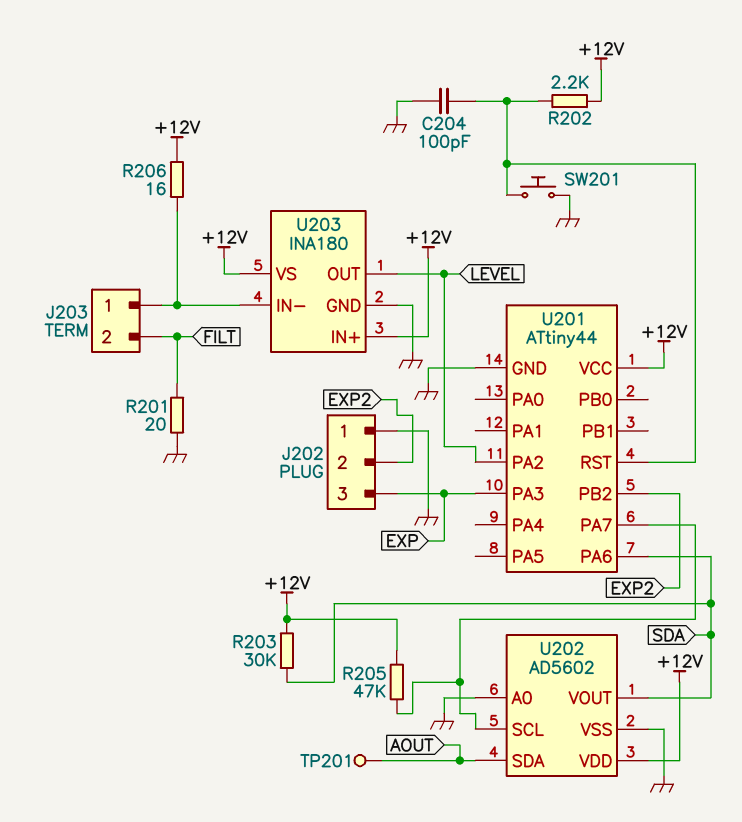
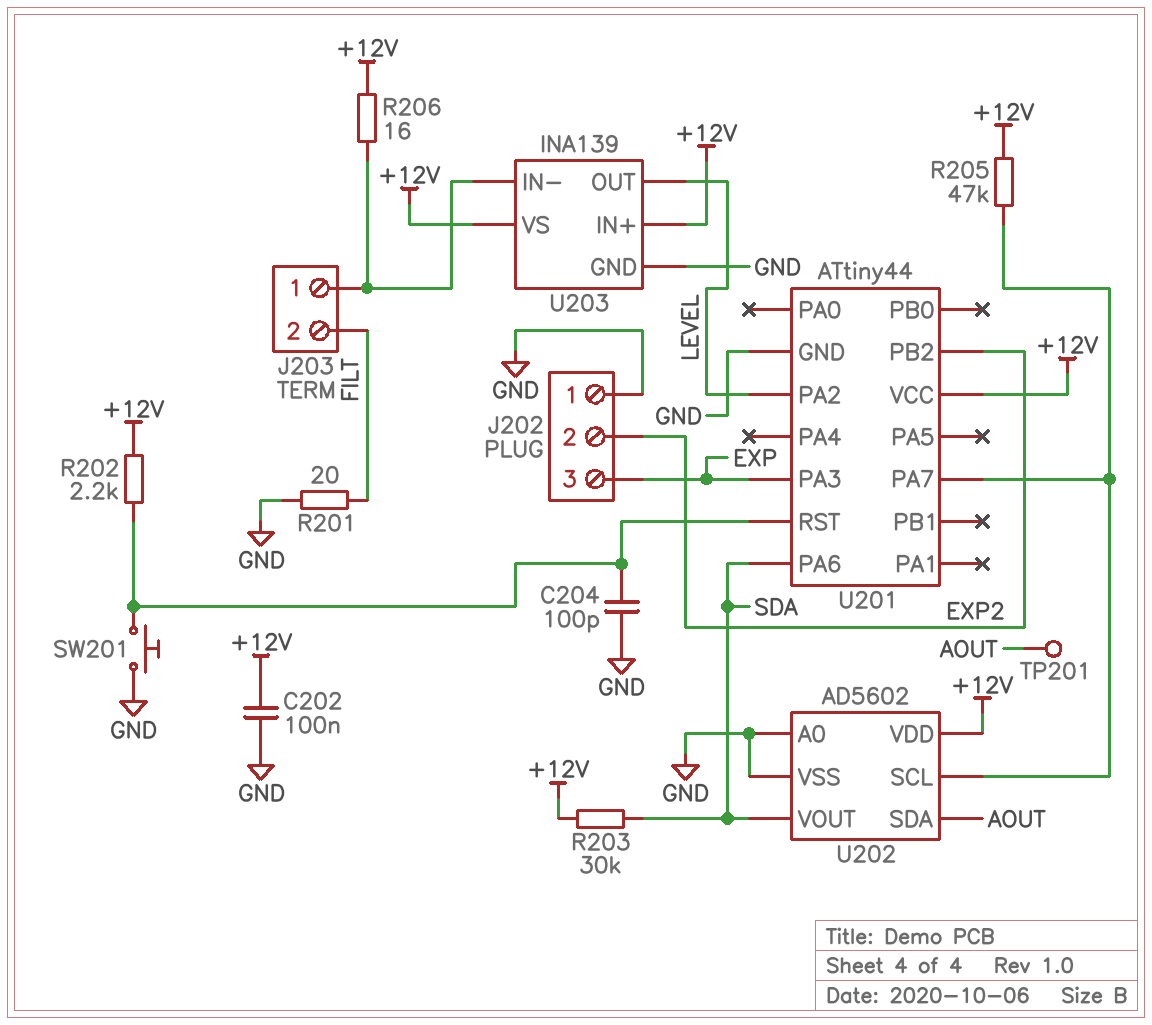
C202: none -> 100nF (+12V, GND)
U203: INA180 -> INA139

